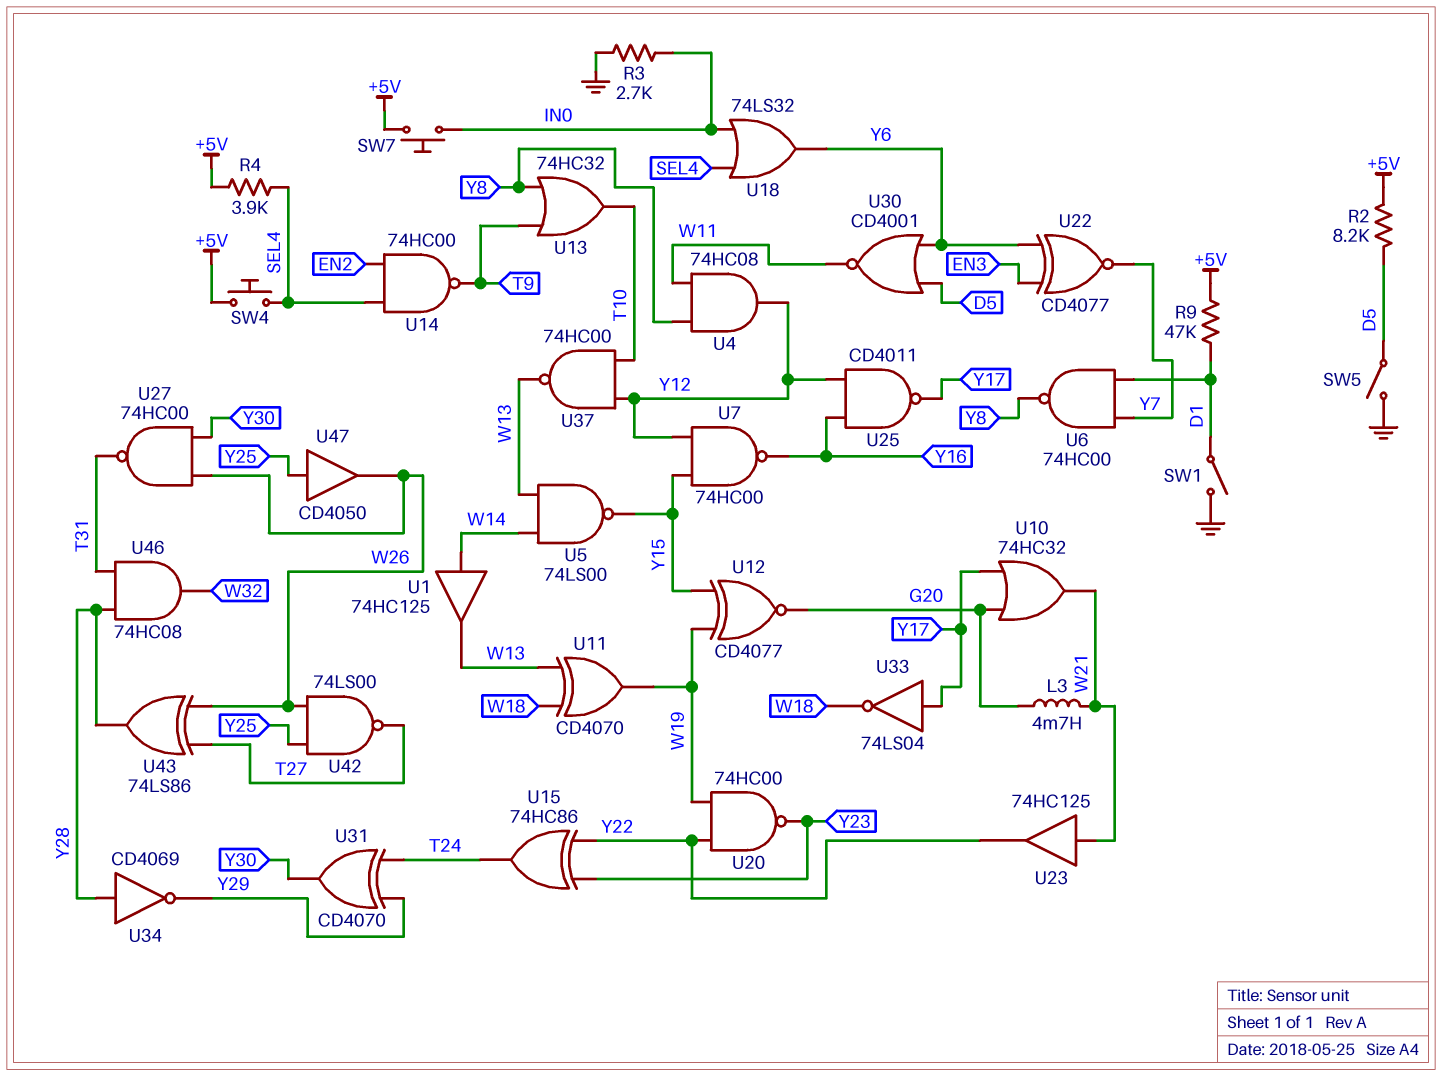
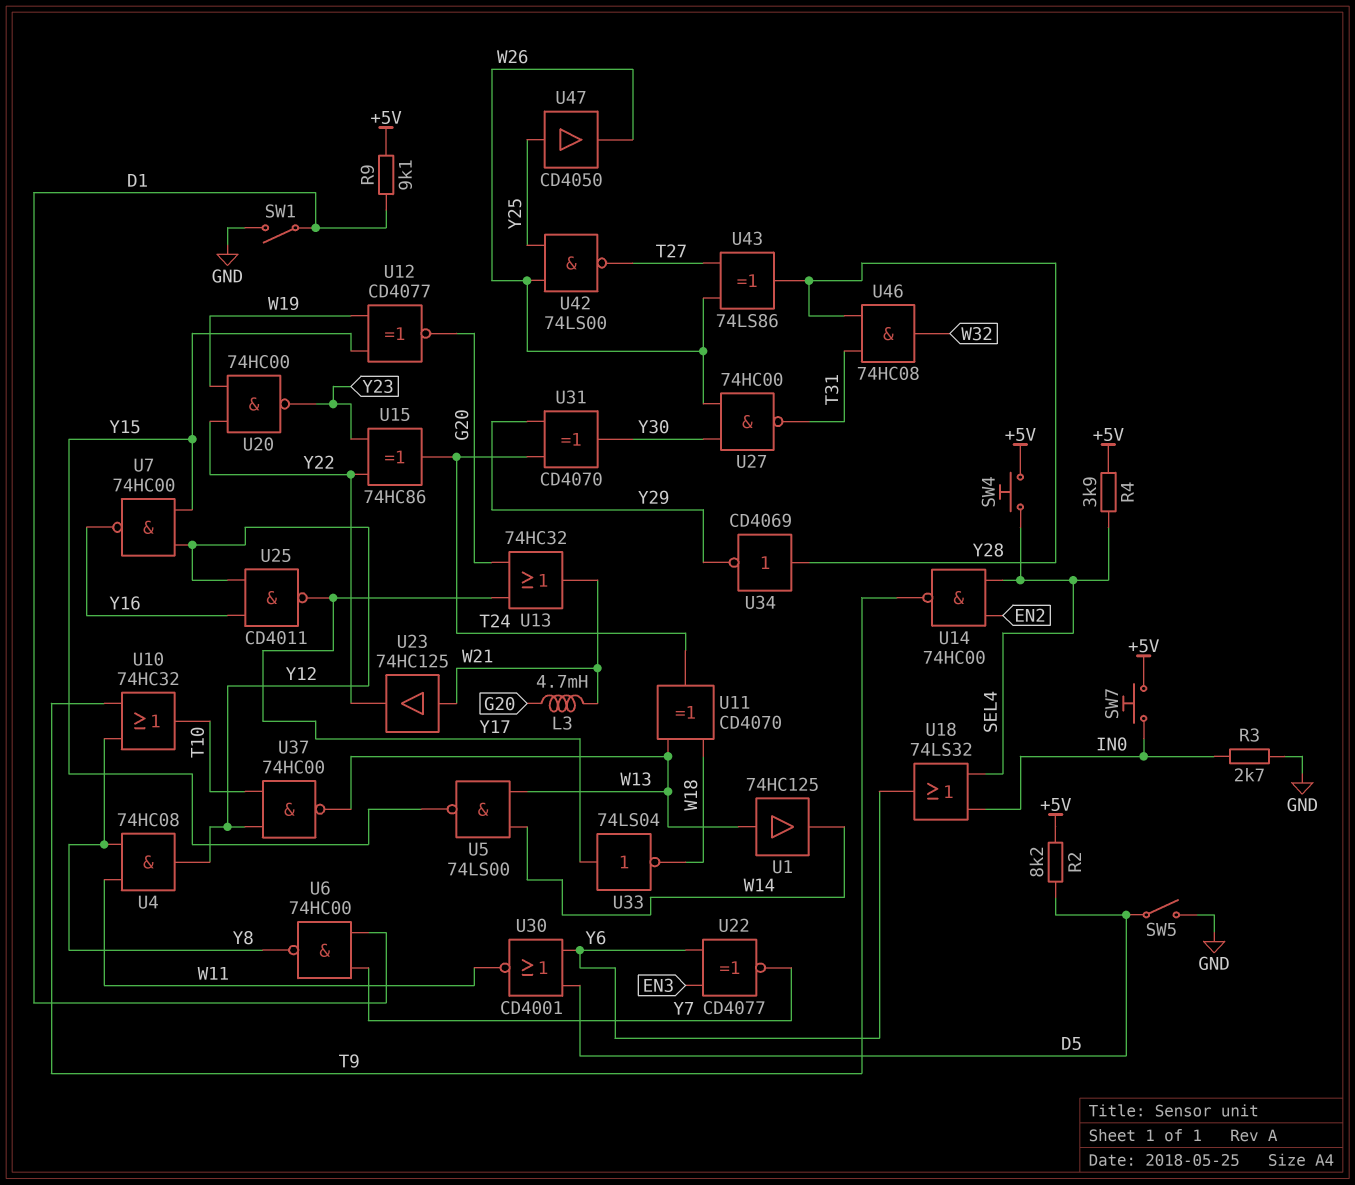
R9: 47k (+5V, D1) -> 9.1k (+5V, D1)
U1: buffer 74HC125 (in W14, out W13) -> buffer 74HC125 (in W13, out W14)
U10: OR 74HC32 (in G20, in Y17, out W21) -> OR 74HC32 (in T9, in Y8, out T10)
U11: XOR CD4070 (in W13, in W18, out W19) -> XOR CD4070 (in W13, in W18, out T24)
U13: OR 74HC32 (in T9, in Y8, out T10) -> OR 74HC32 (in G20, in Y17, out W21)

